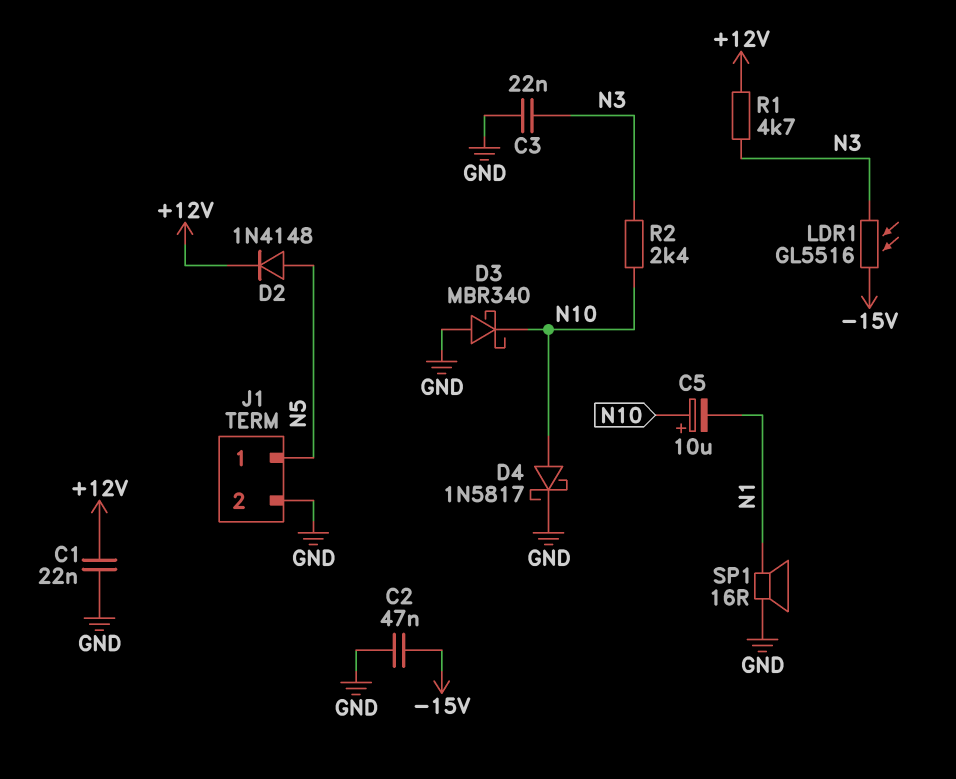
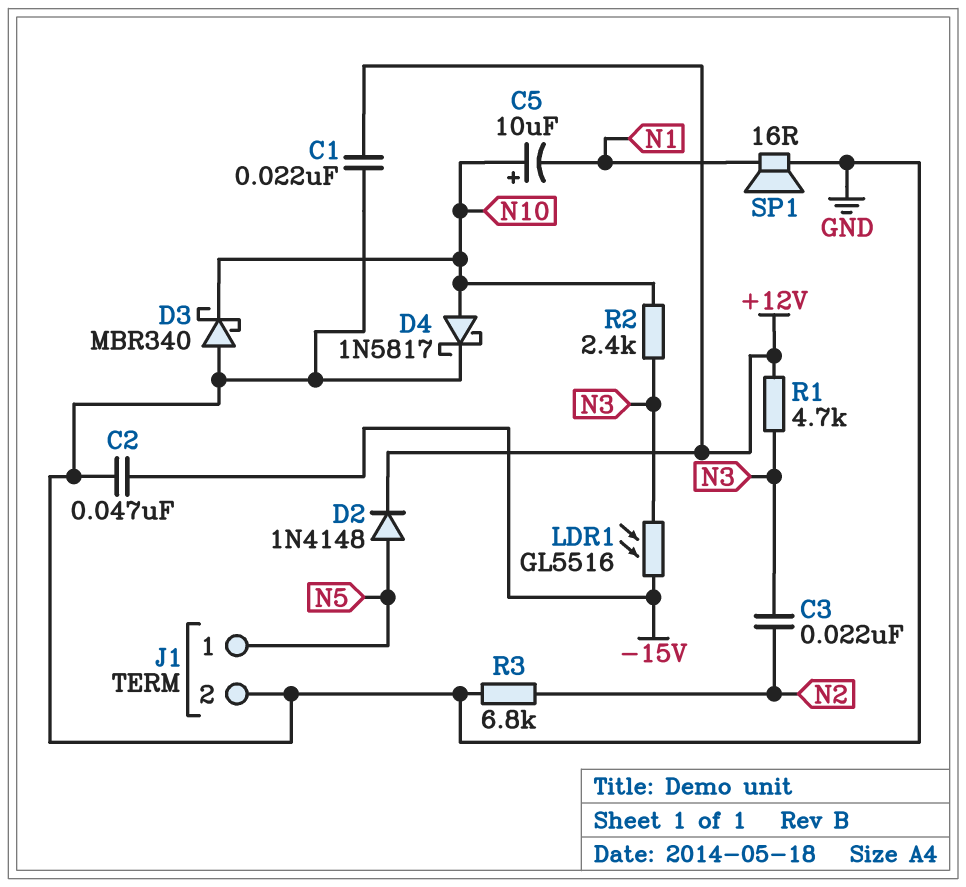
C3: 22nF (GND, N3) -> 22nF (N2, N3)
R3: none -> 6.8k (GND, N2)

